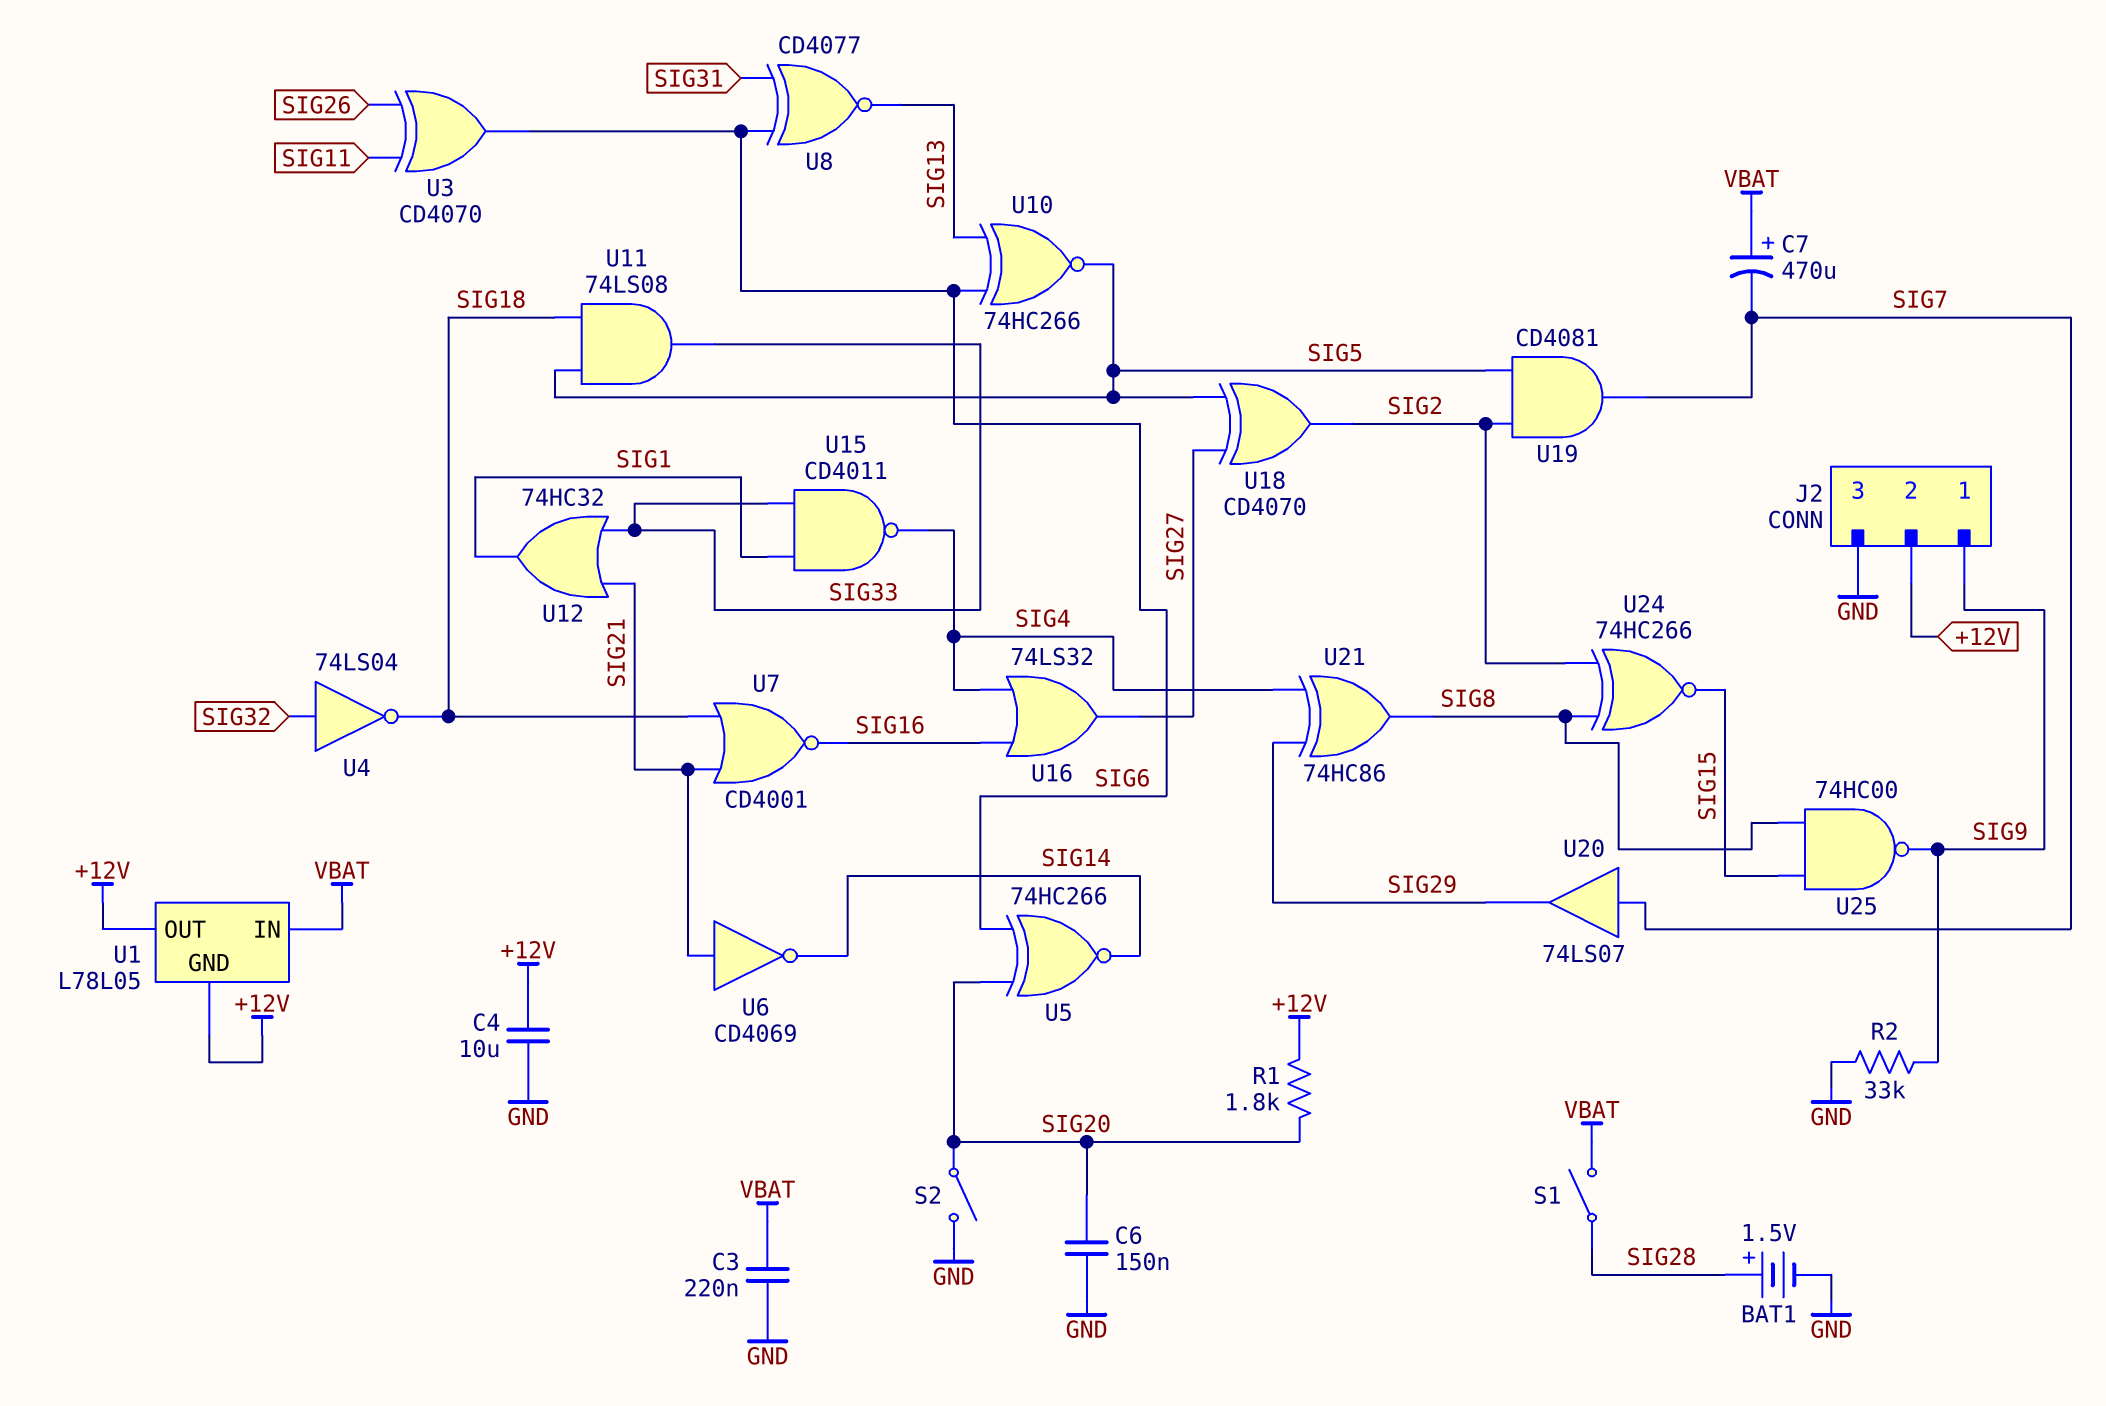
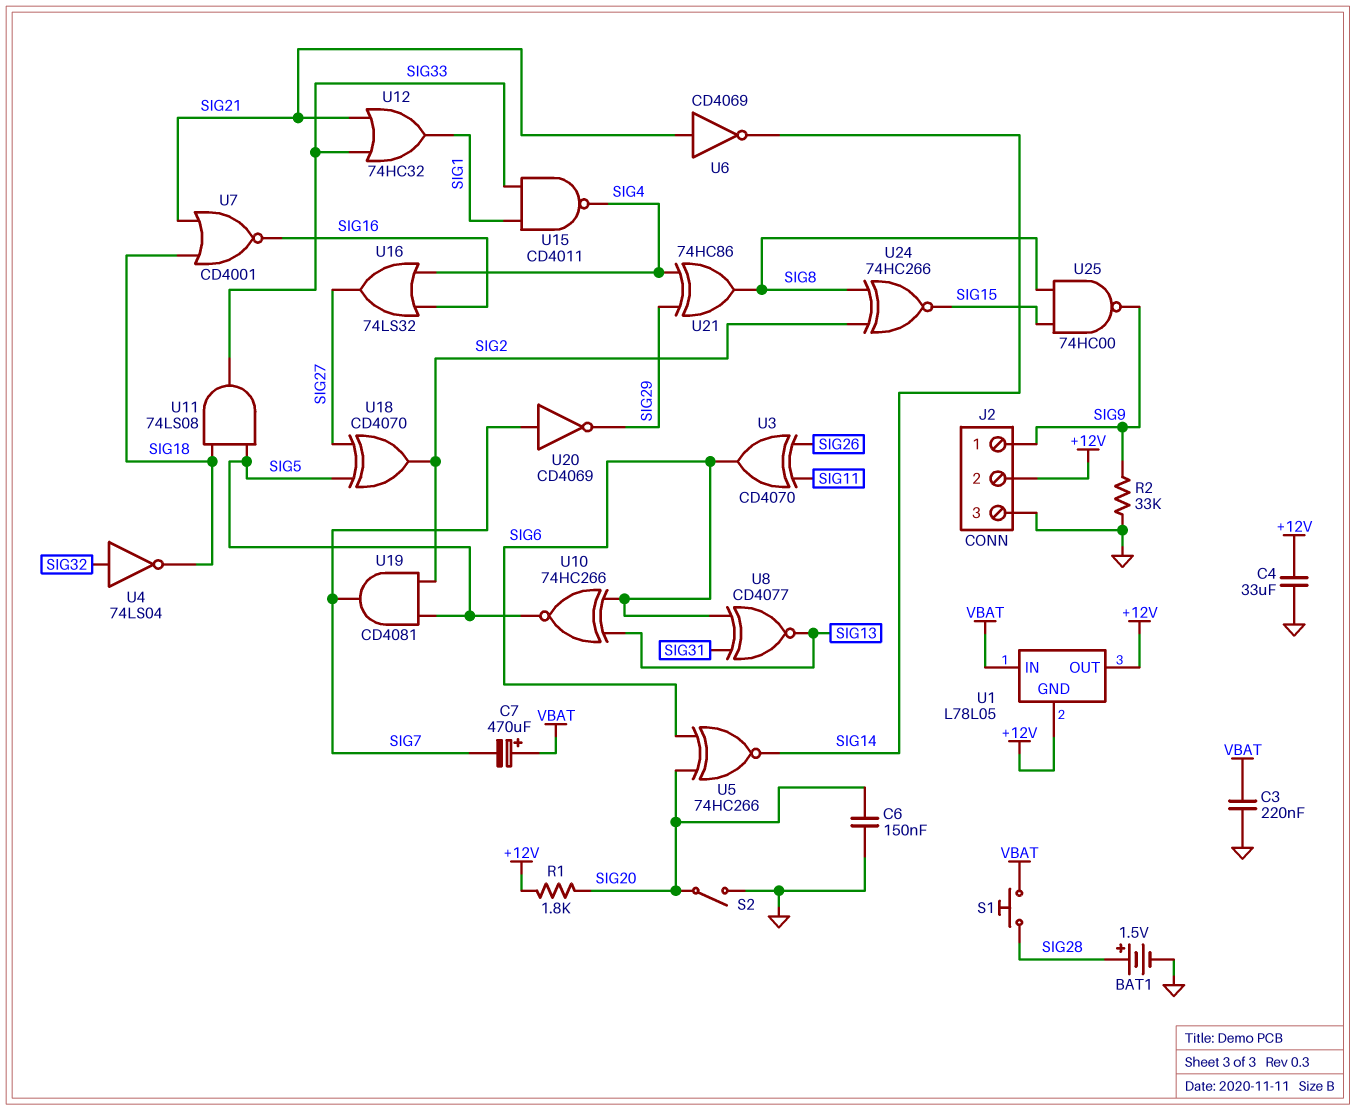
C4: 10uF (+12V, GND) -> 33uF (+12V, GND)
S1: switch (SIG28, VBAT) -> button (SIG28, VBAT)
U20: buffer 74LS07 (in SIG7, out SIG29) -> NOT CD4069 (in SIG7, out SIG29)

